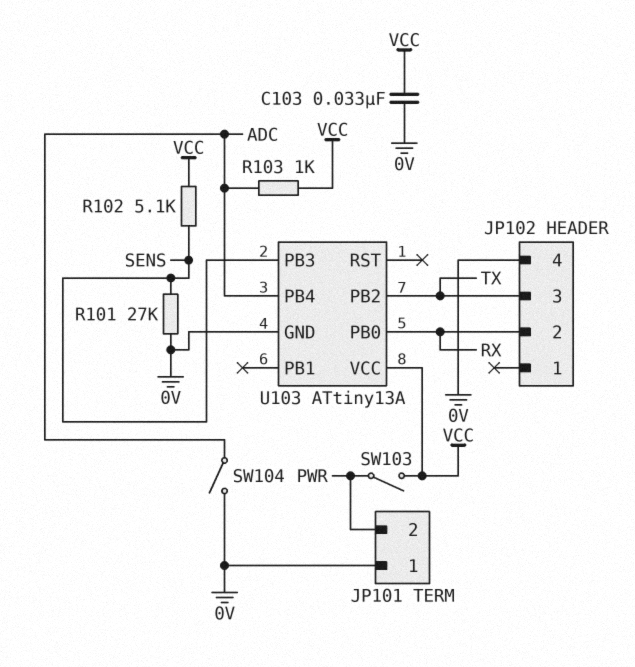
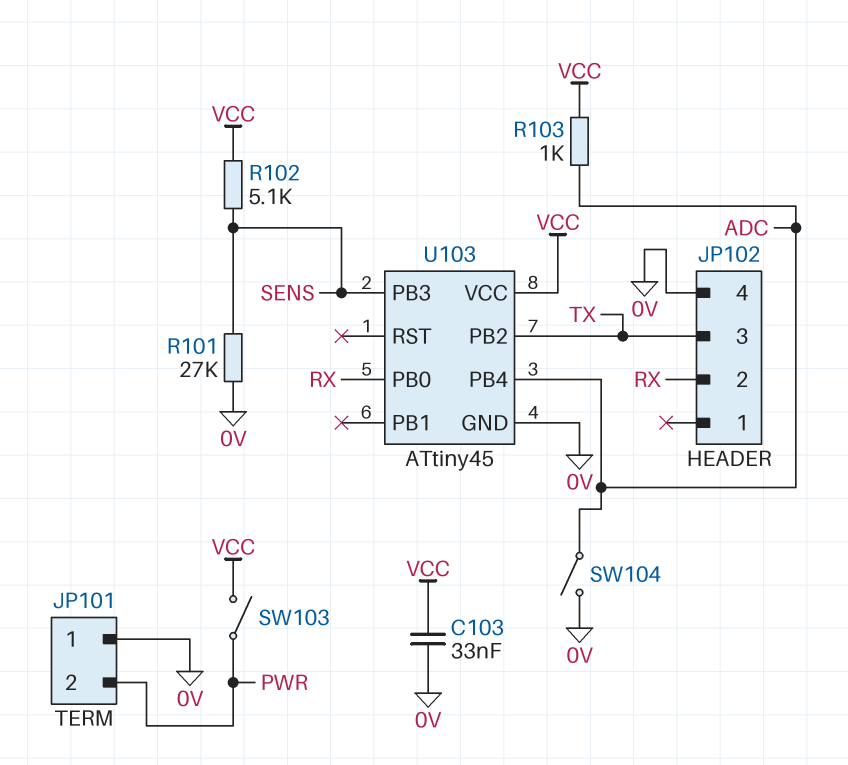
U103: ATtiny13A -> ATtiny45

